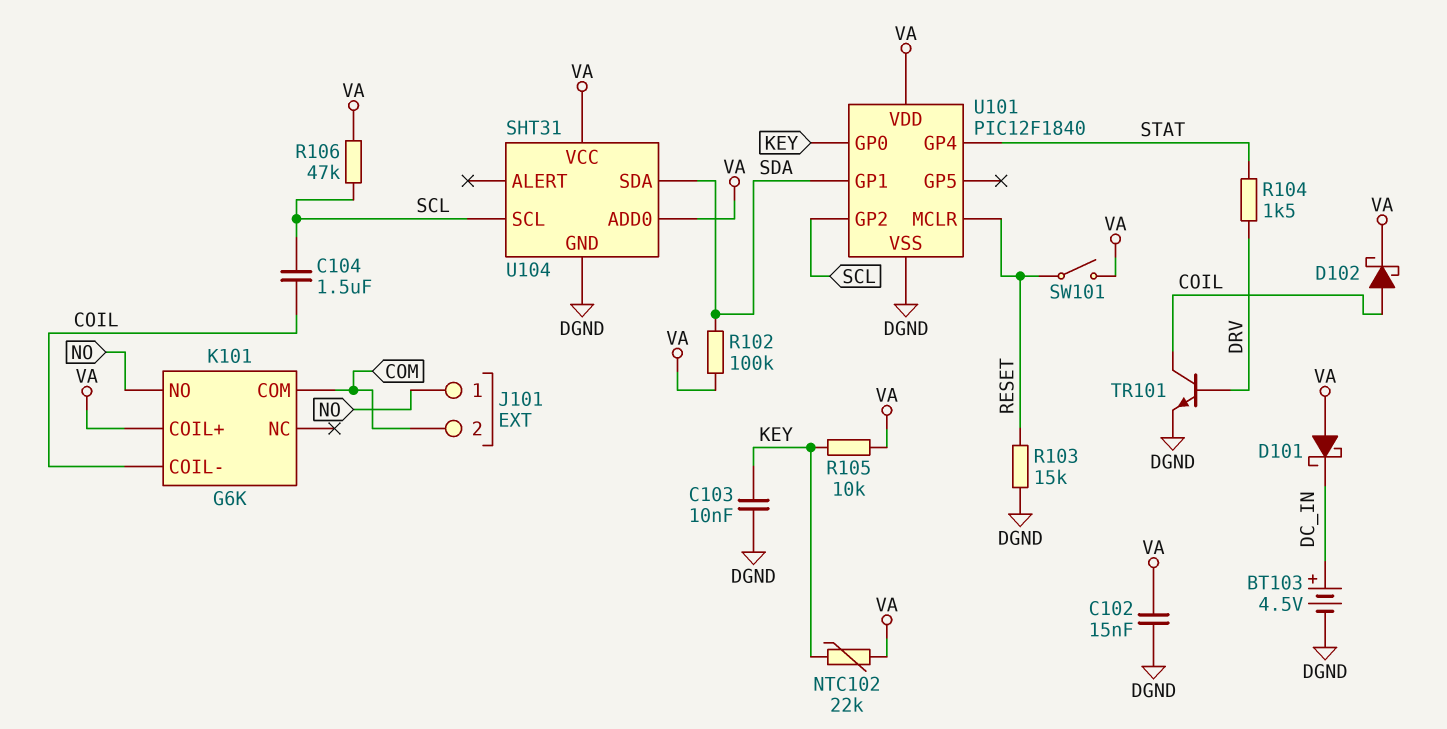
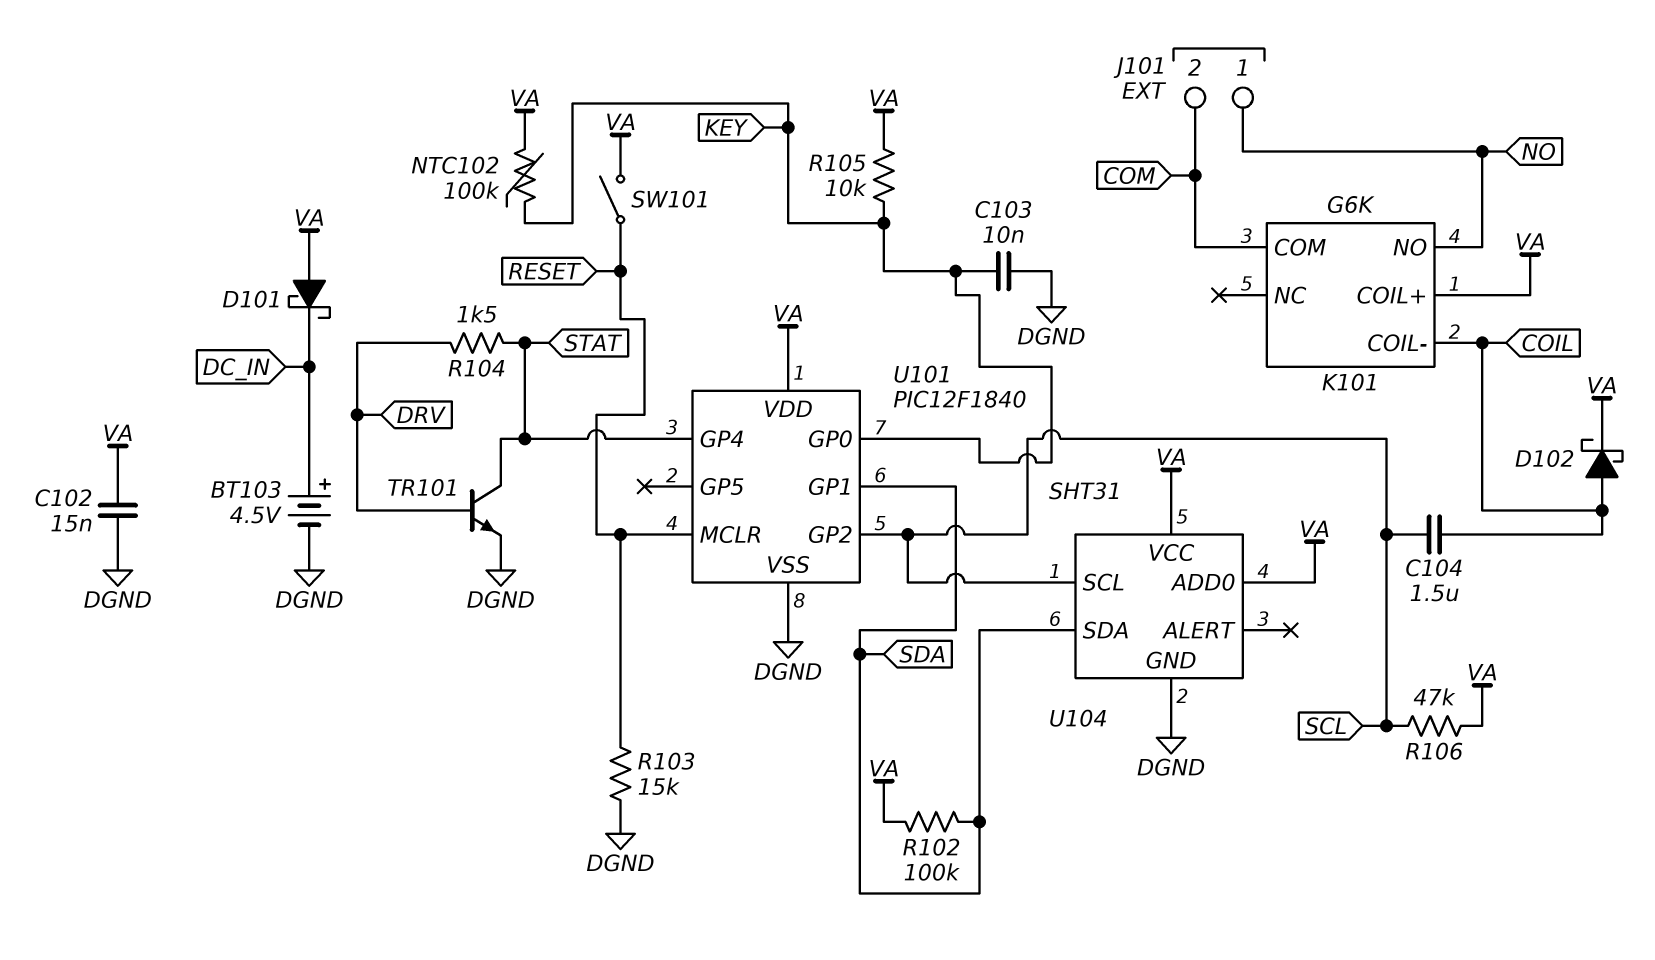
NTC102: 22k (KEY, VA) -> 100k (KEY, VA)
TR101: NPN (B DRV, C COIL, E DGND) -> NPN (B DRV, C STAT, E DGND)

